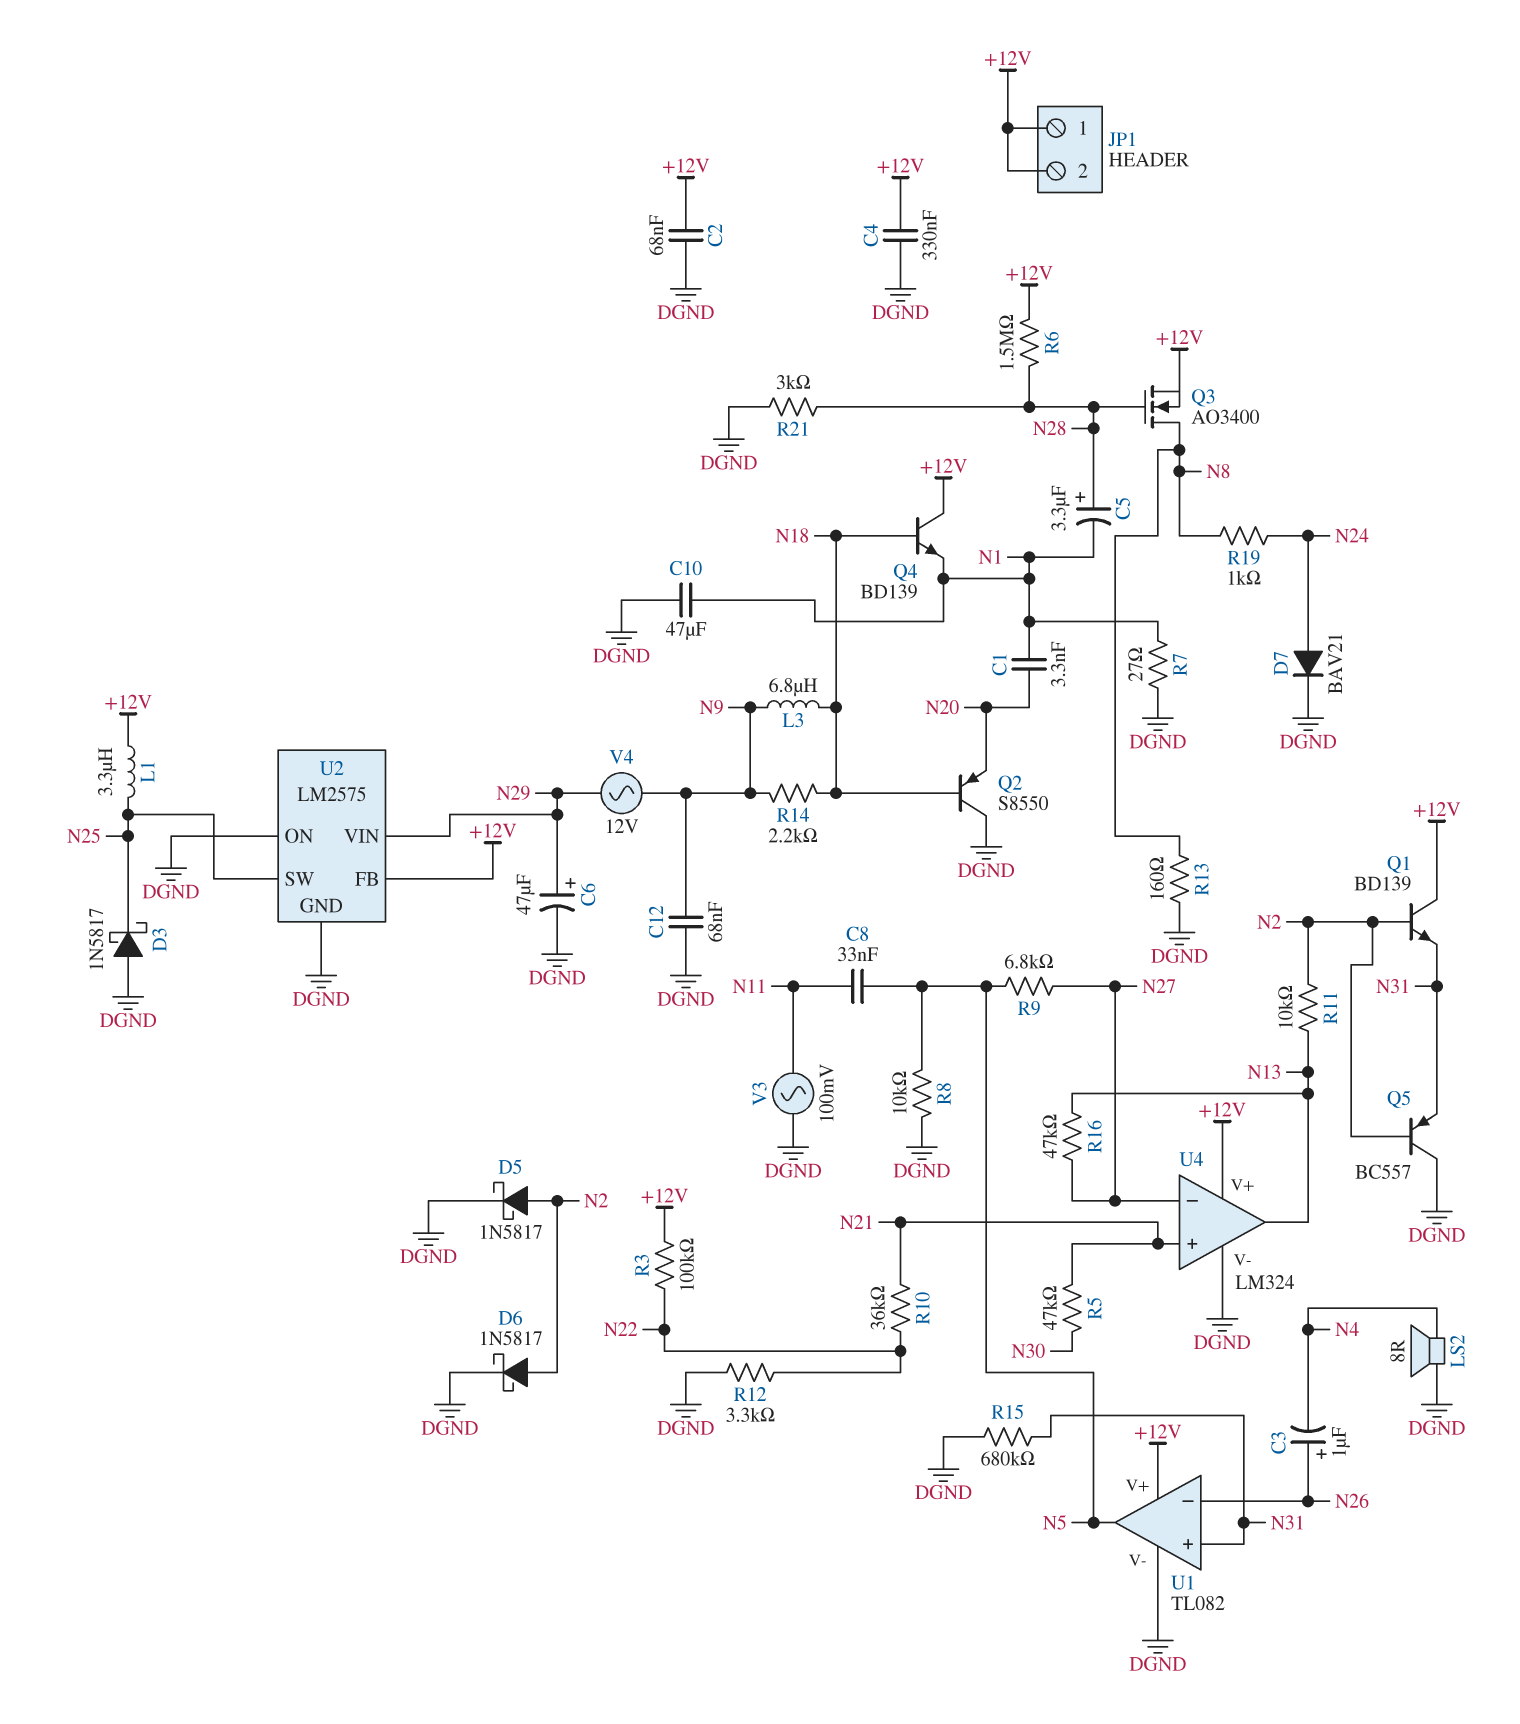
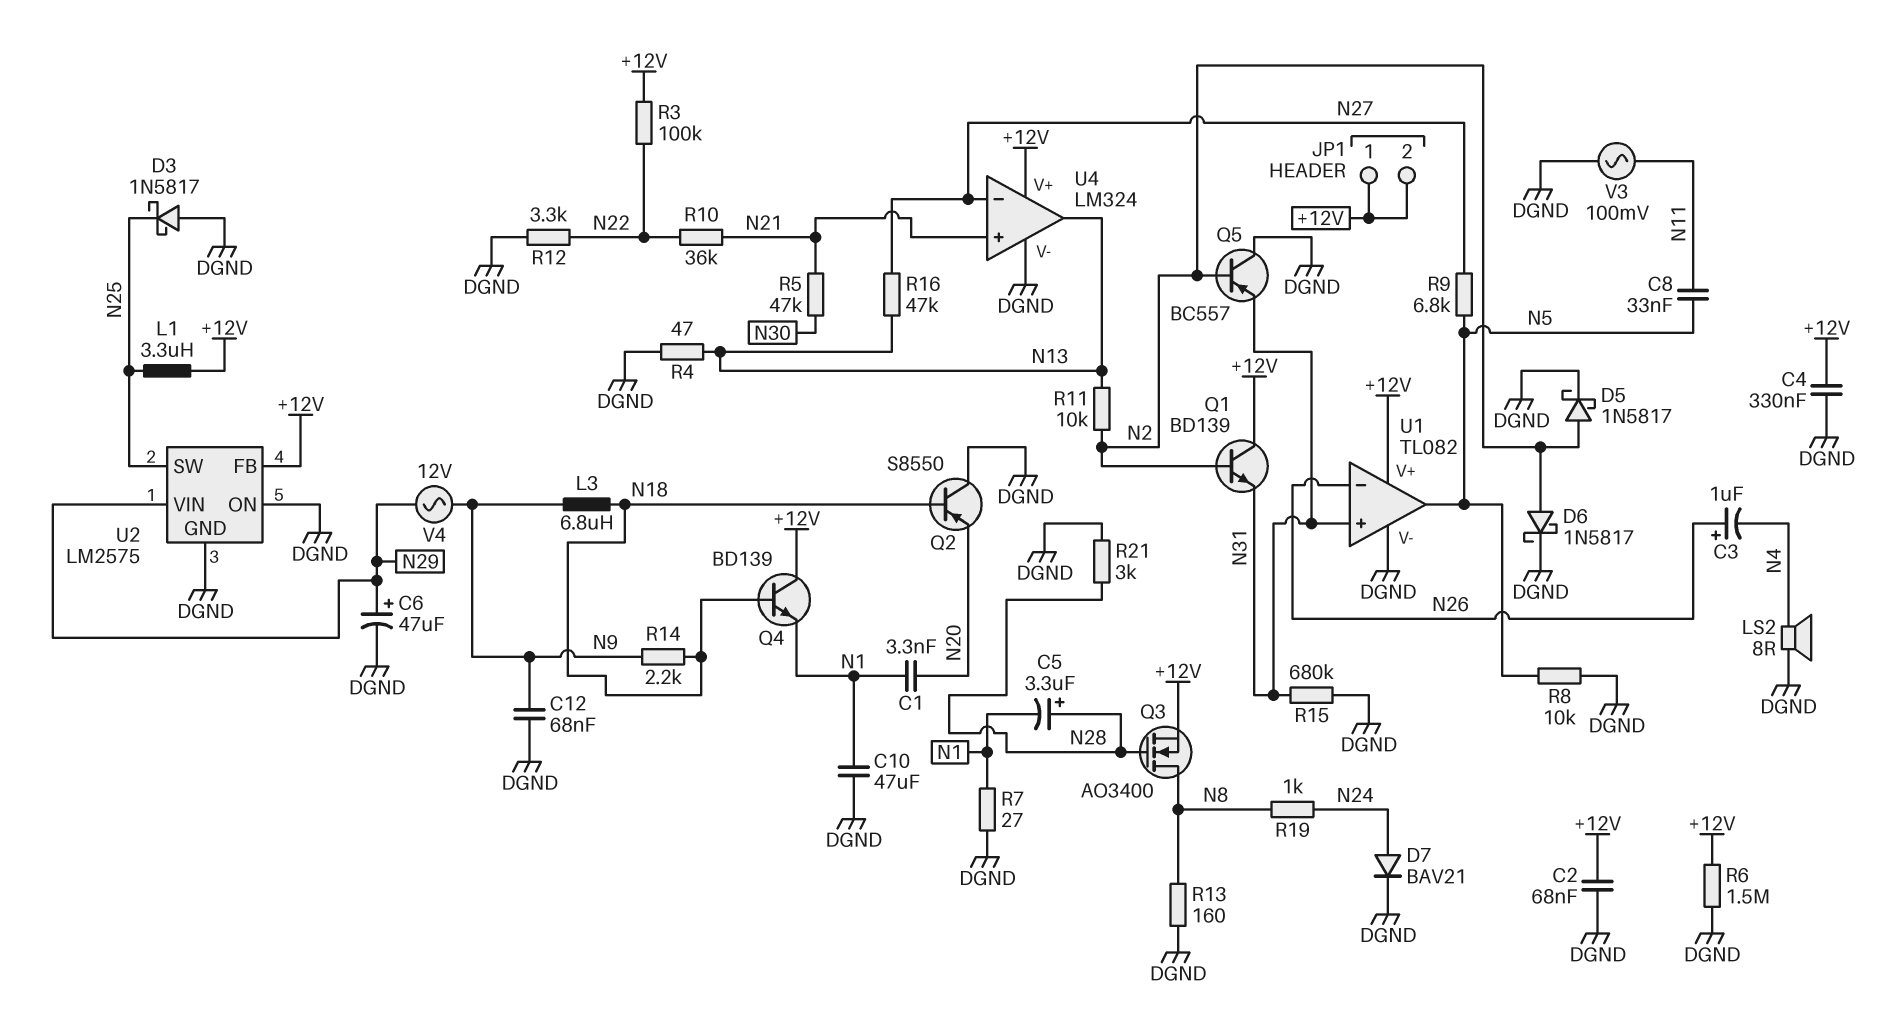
R4: none -> 47 (DGND, N13)
R6: 1.5M (+12V, N28) -> 1.5M (+12V, DGND)

